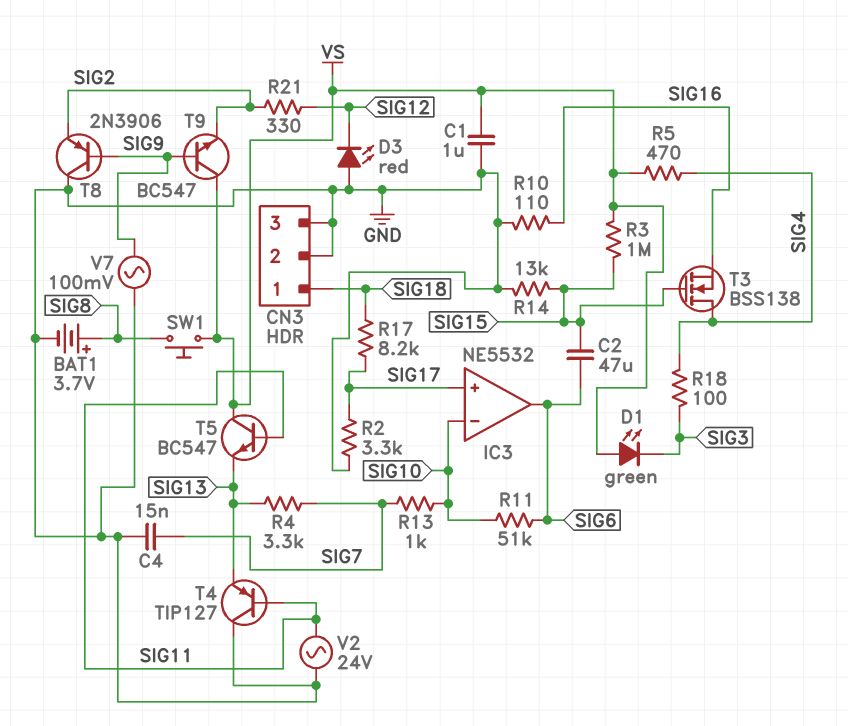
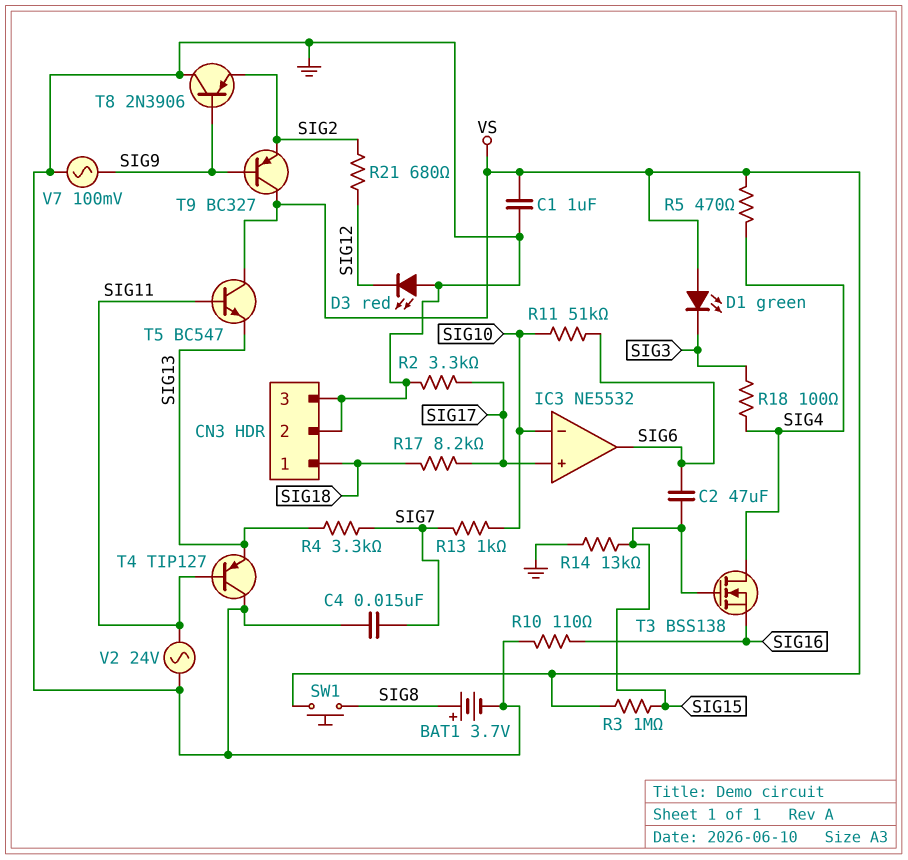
R21: 330 (SIG2, SIG12) -> 680 (SIG2, SIG12)
T9: NPN BC547 (B SIG9, C VS, E SIG2) -> PNP BC327 (B SIG9, C VS, E SIG2)

